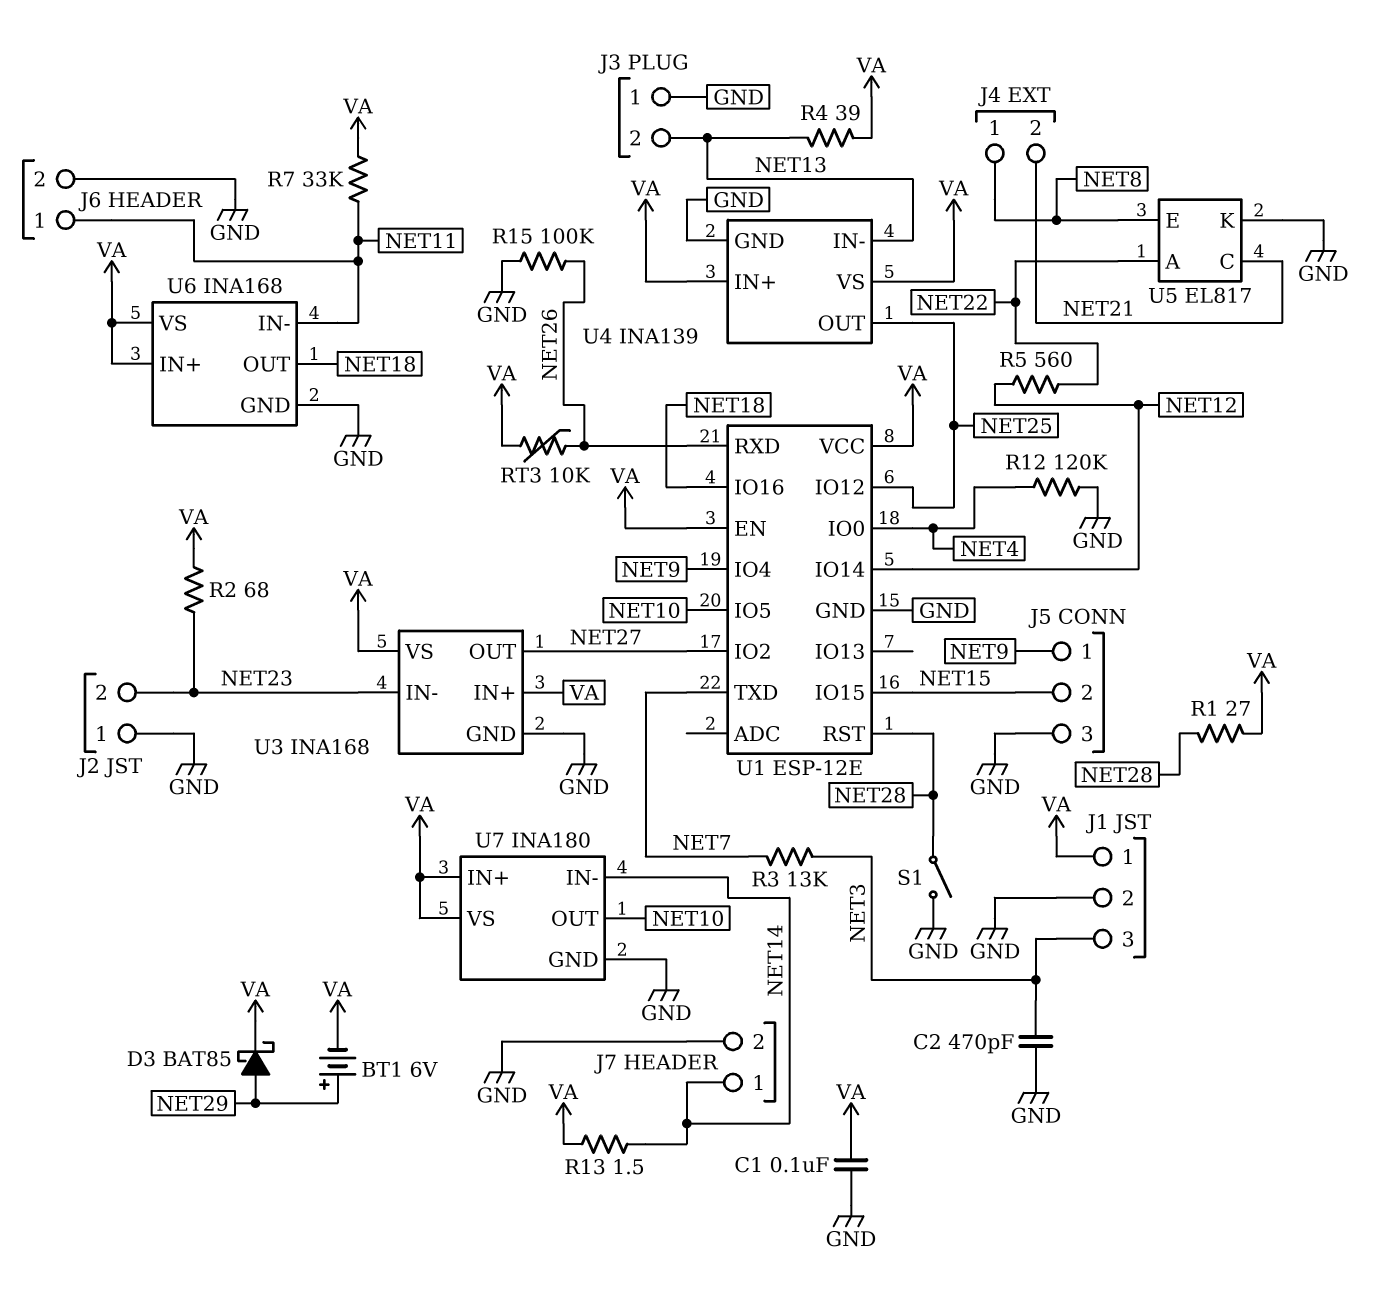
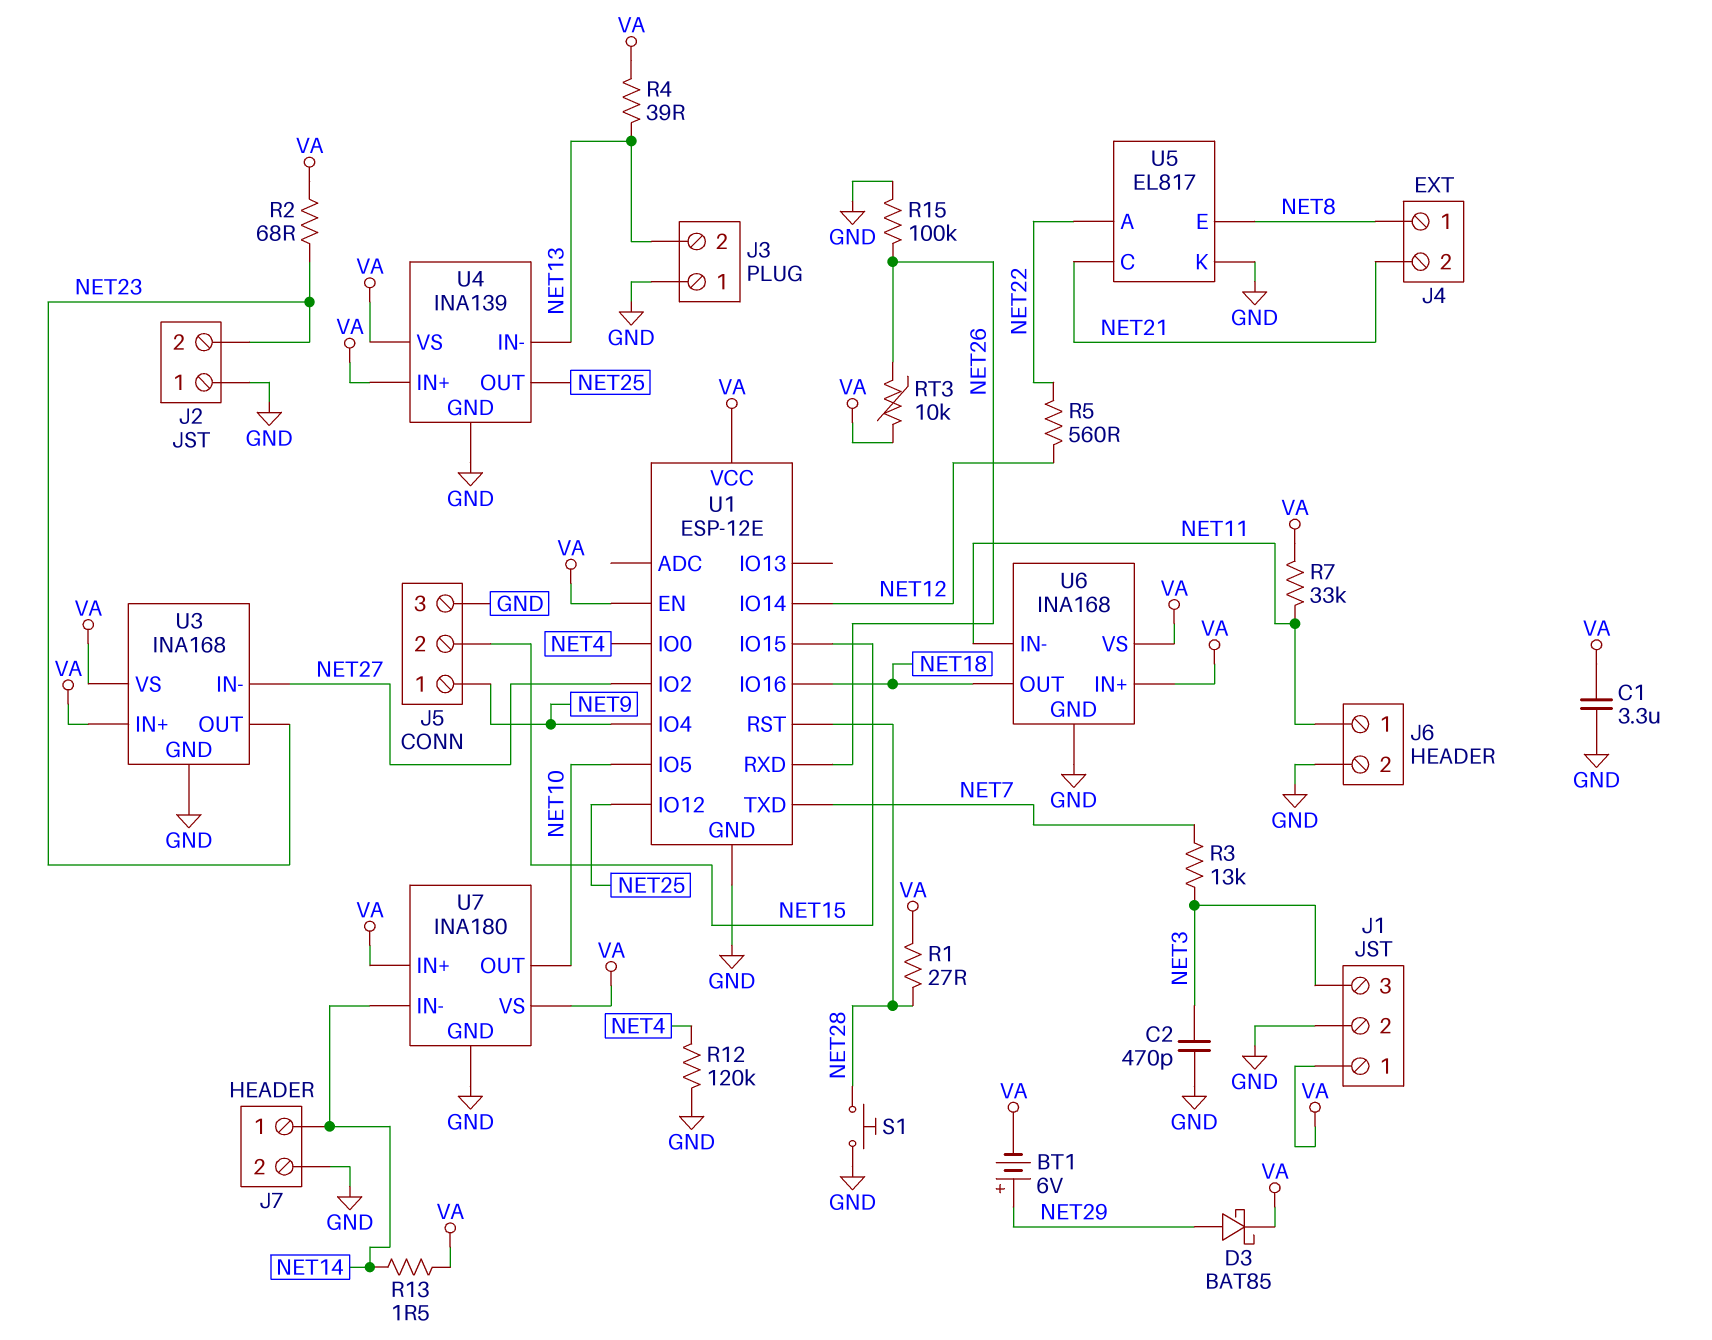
C1: 100nF (GND, VA) -> 3.3uF (GND, VA)
S1: switch (GND, NET28) -> button (GND, NET28)
U3 pin IN-: NET23 -> NET27
U3 pin OUT: NET27 -> NET23

